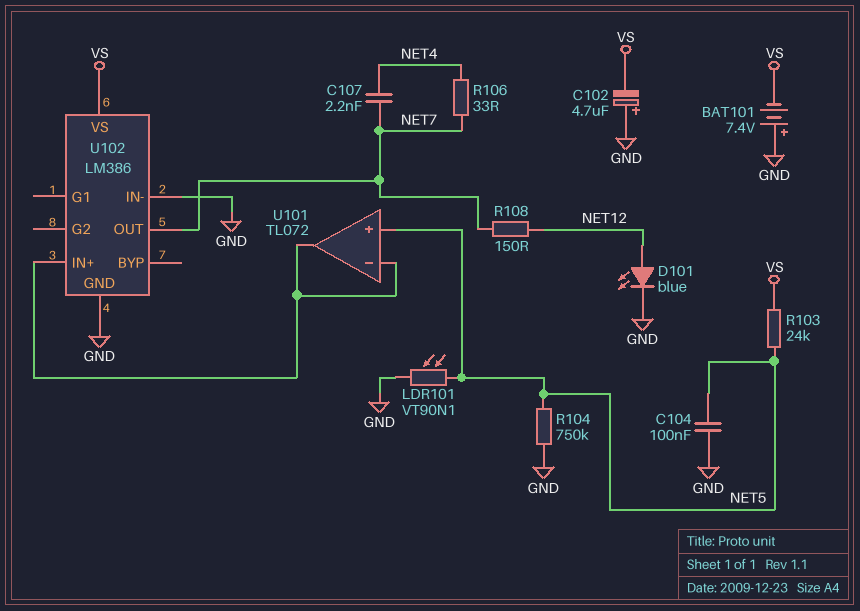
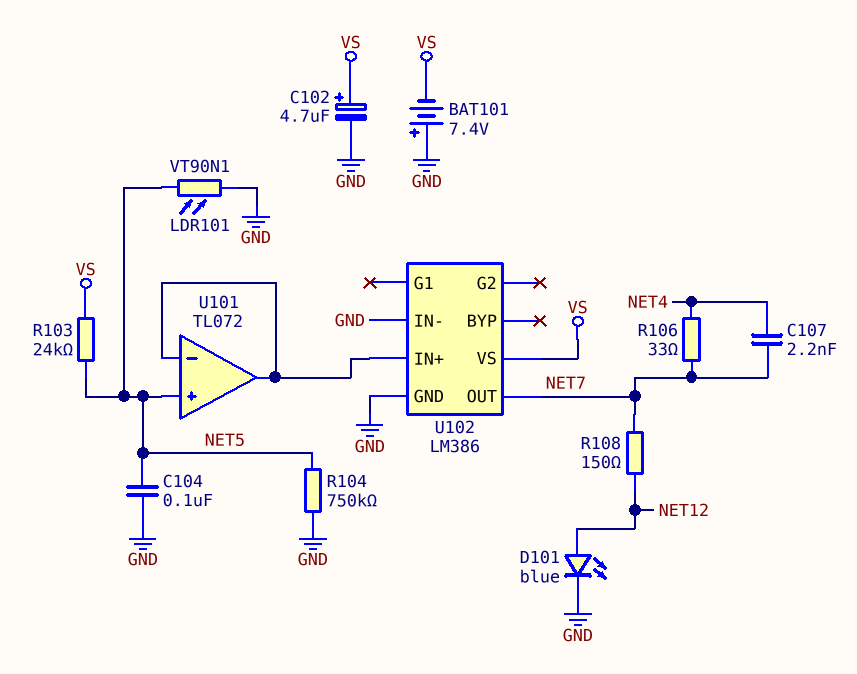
C102: 4.7uF (plus GND, minus VS) -> 4.7uF (plus VS, minus GND)

